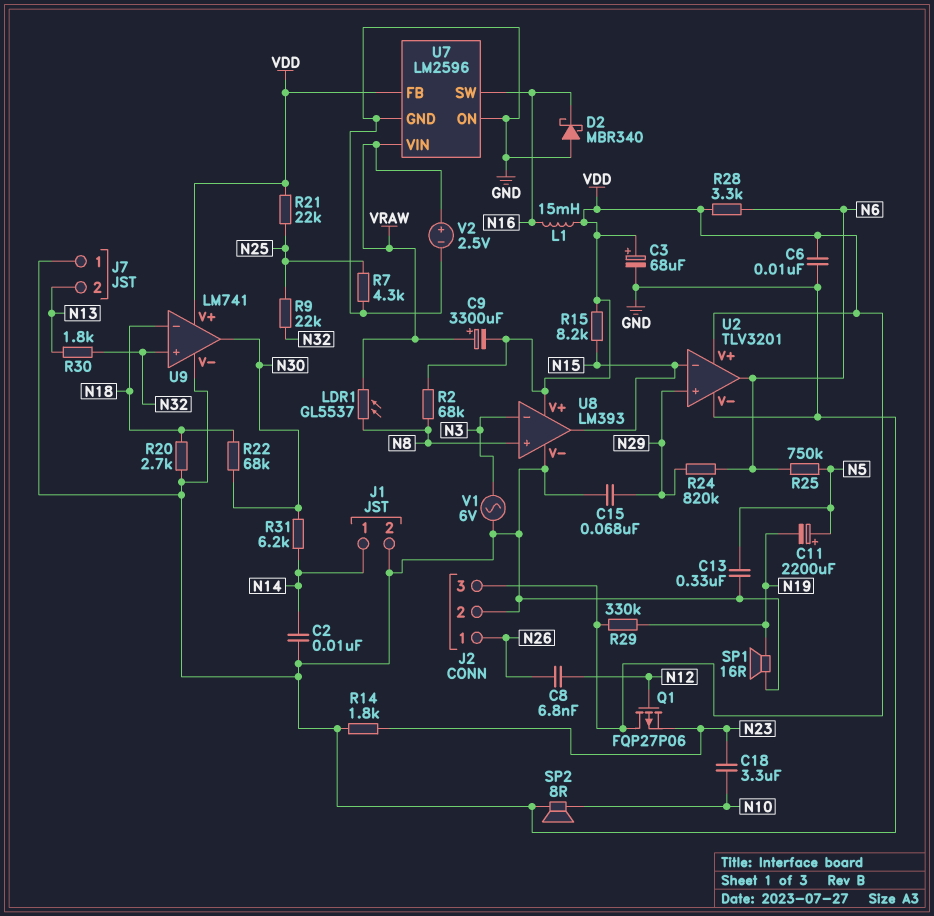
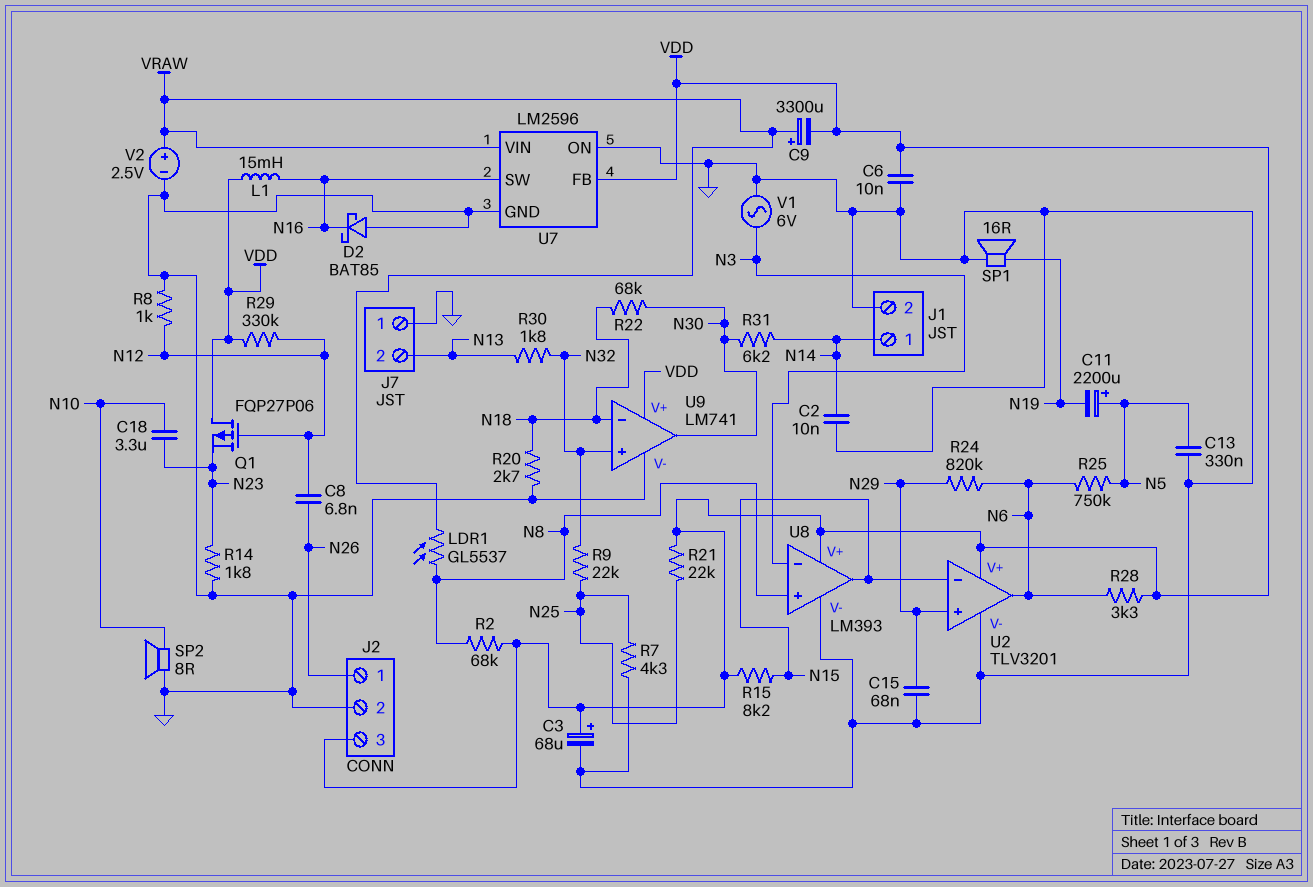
D2: schottky MBR340 (A GND, K N16) -> schottky BAT85 (A GND, K N16)
R8: none -> 1k (GND, N12)
R29: 330k (N19, VDD) -> 330k (N12, VDD)

